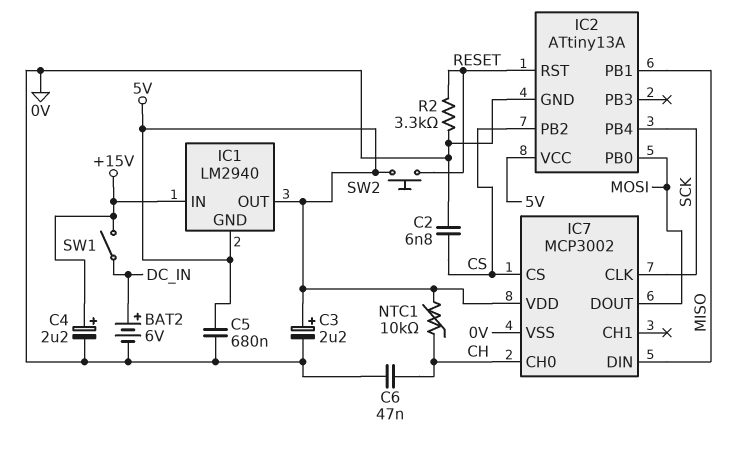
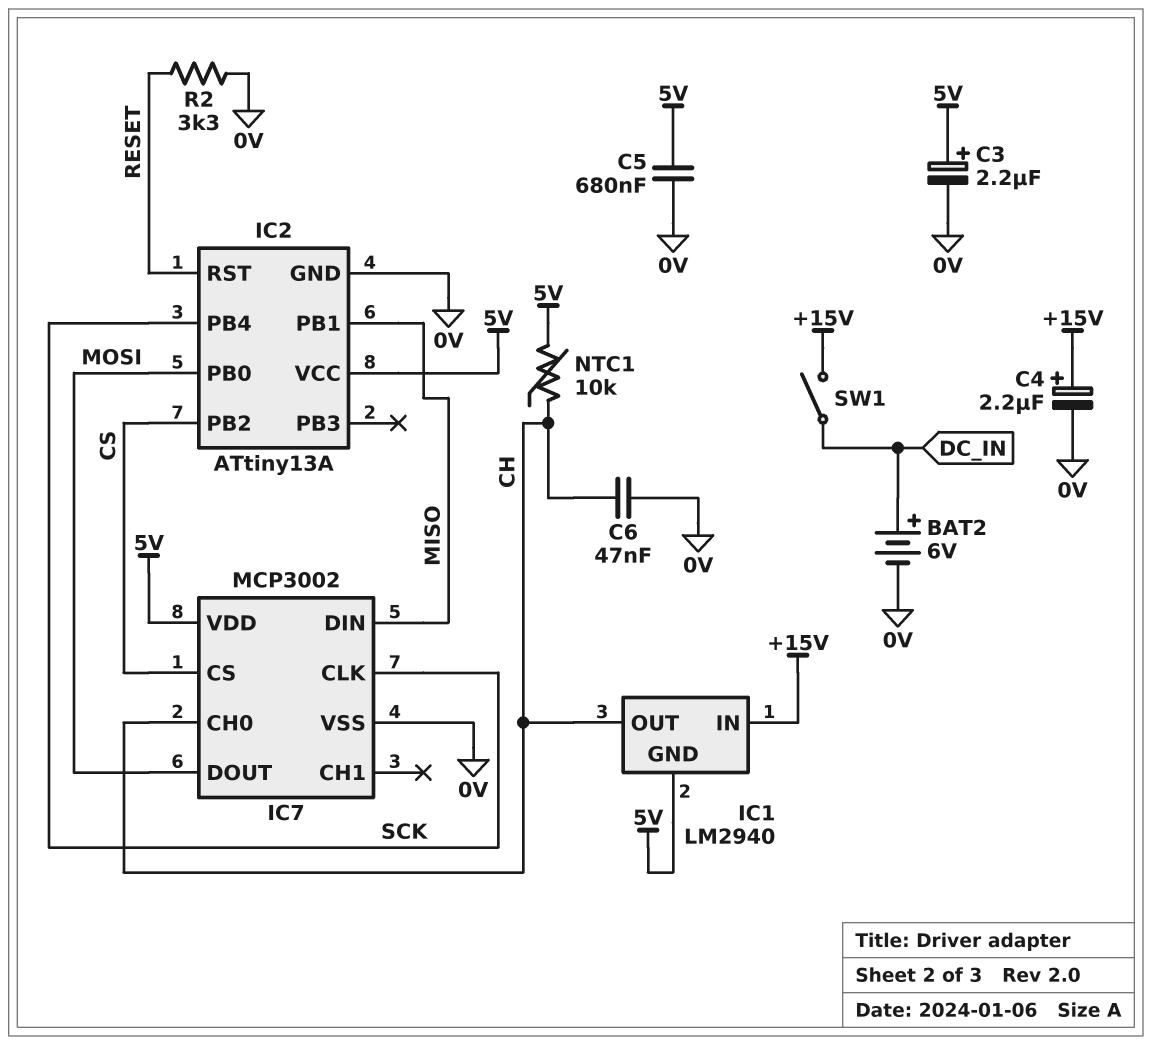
C2: 6.8nF (0V, CS) -> none
IC1 pin OUT: 5V -> CH
SW2: button (5V, RESET) -> none

